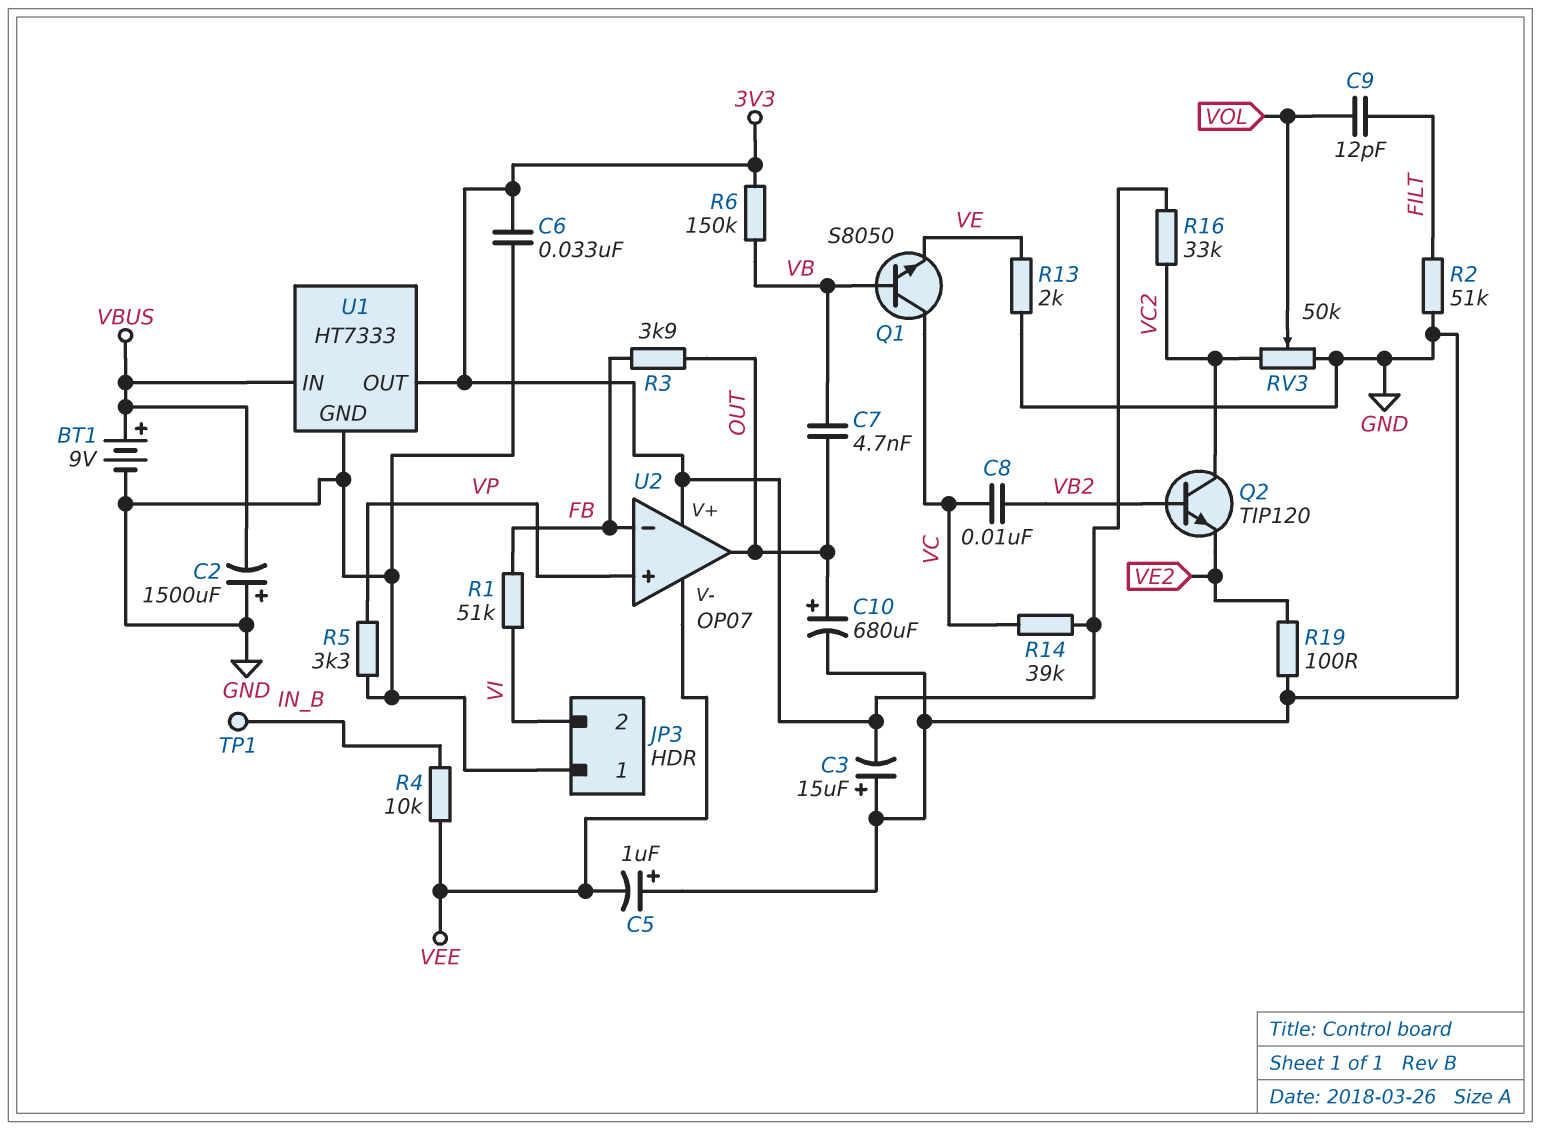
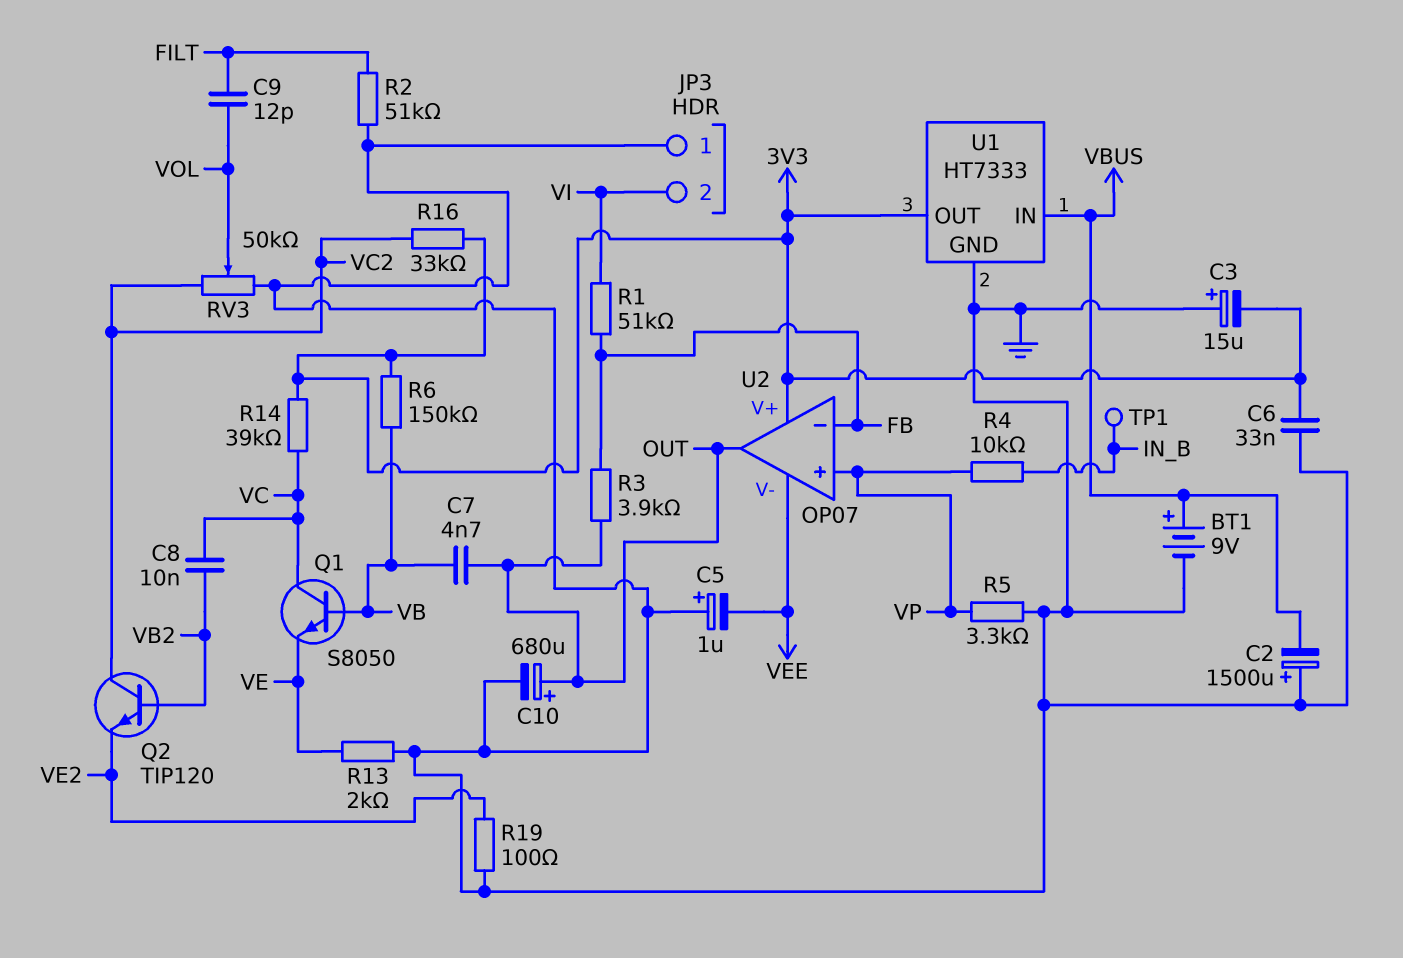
R4: 10k (IN_B, VEE) -> 10k (IN_B, VP)

